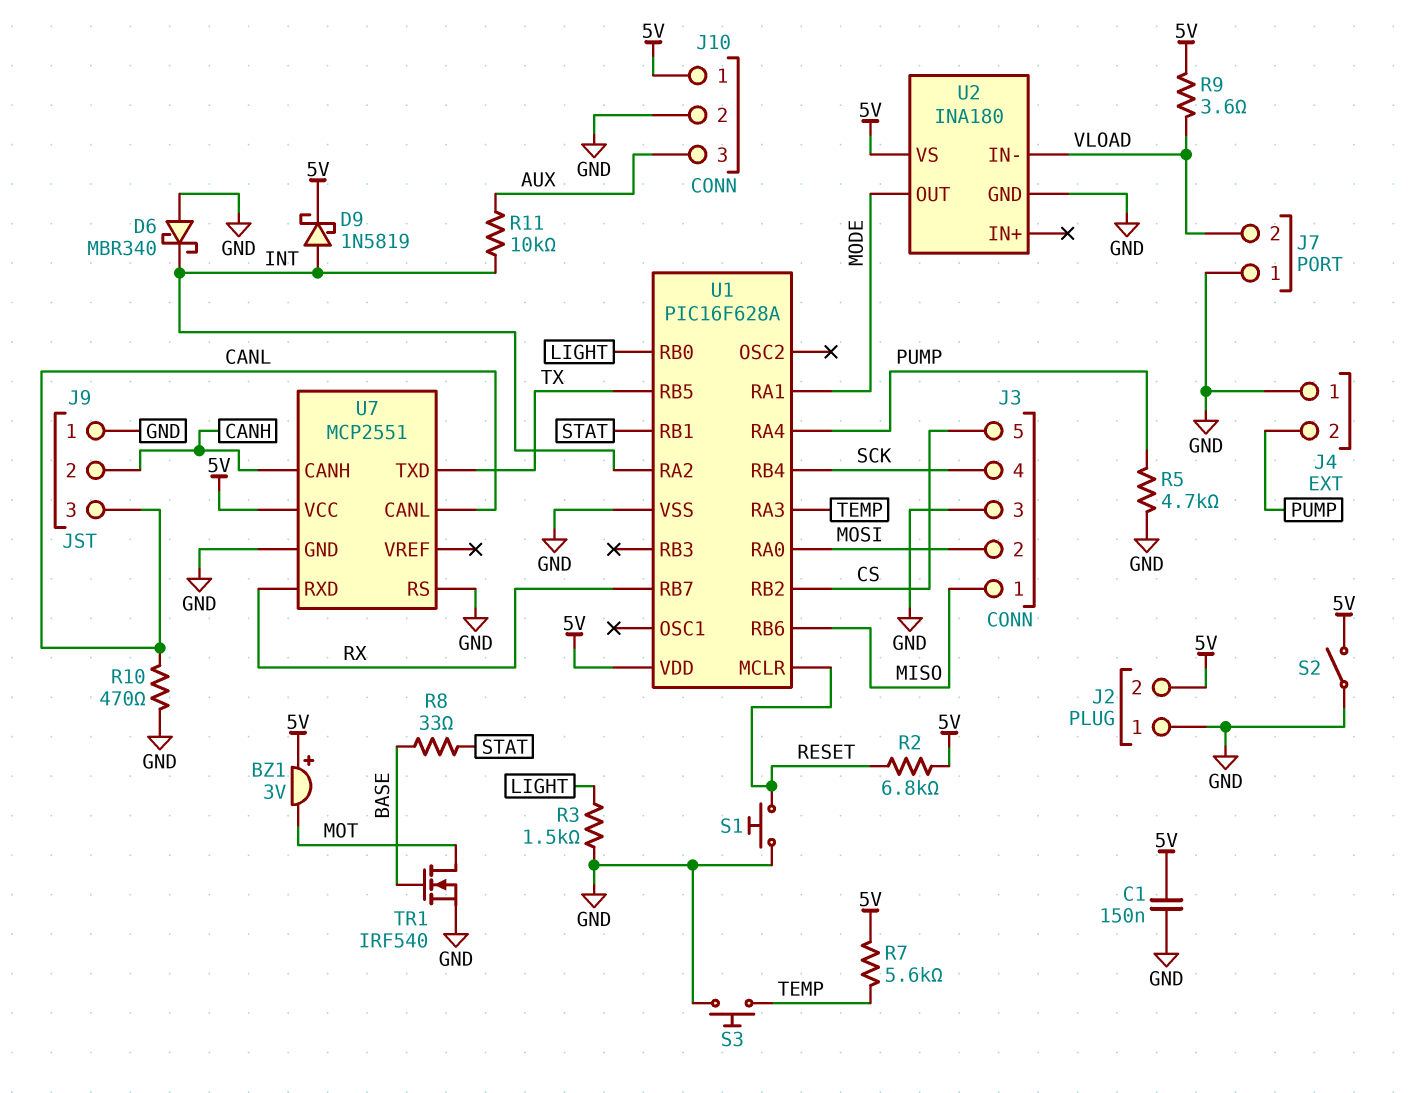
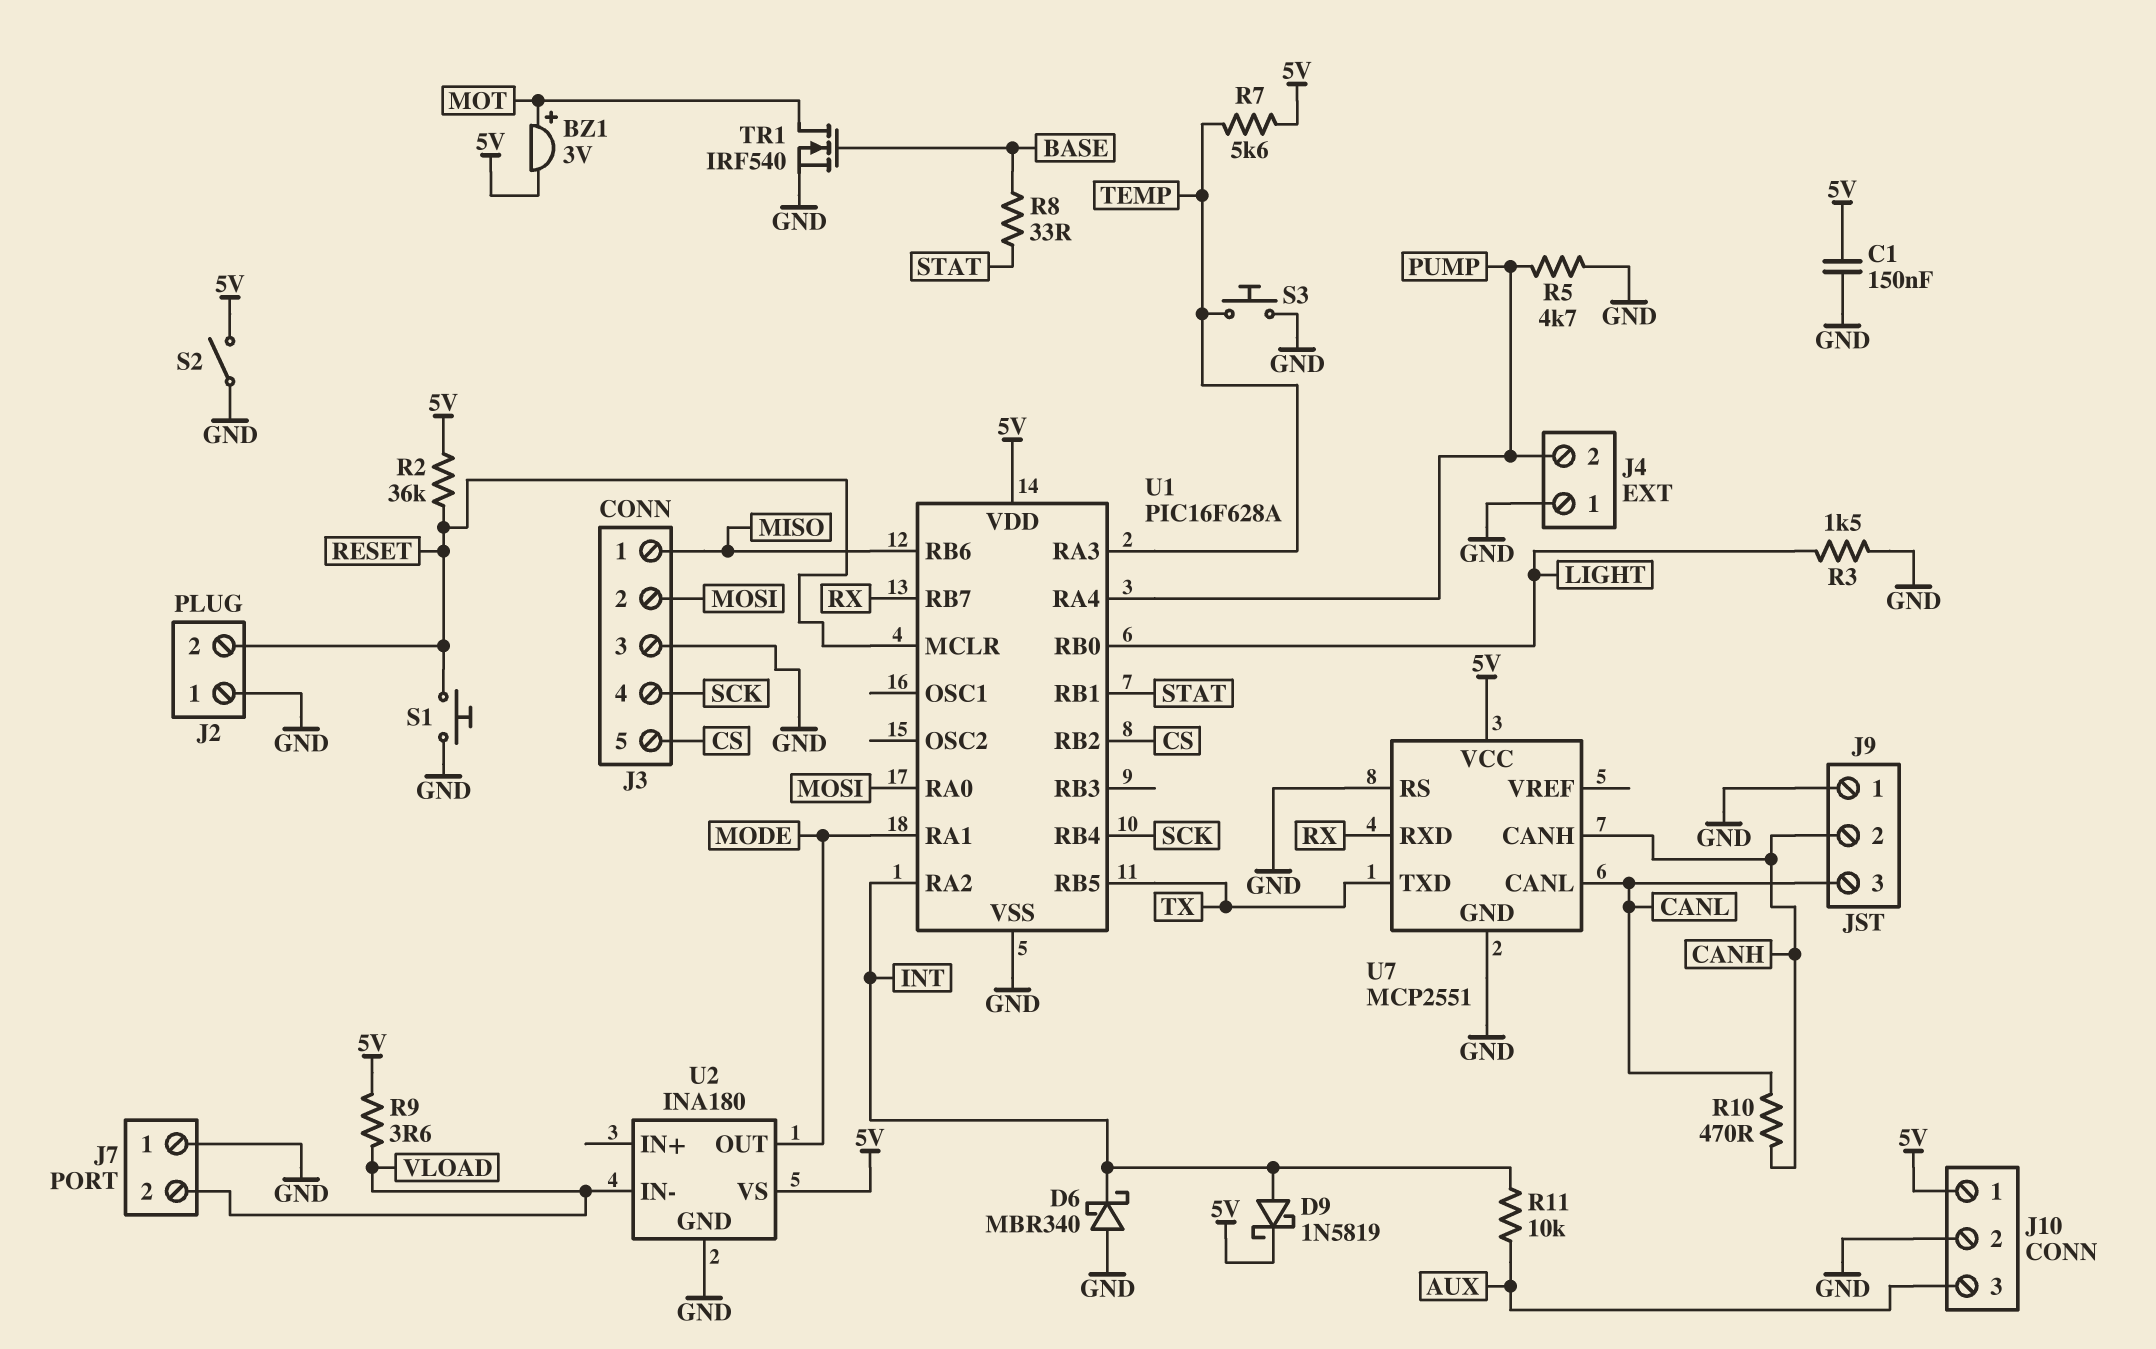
BZ1: buzzer 3V (plus 5V, minus MOT) -> buzzer 3V (plus MOT, minus 5V)
J2 pin 2: 5V -> RESET
R2: 6.8k (5V, RESET) -> 36k (5V, RESET)
R10: 470 (CANL, GND) -> 470 (CANH, CANL)

